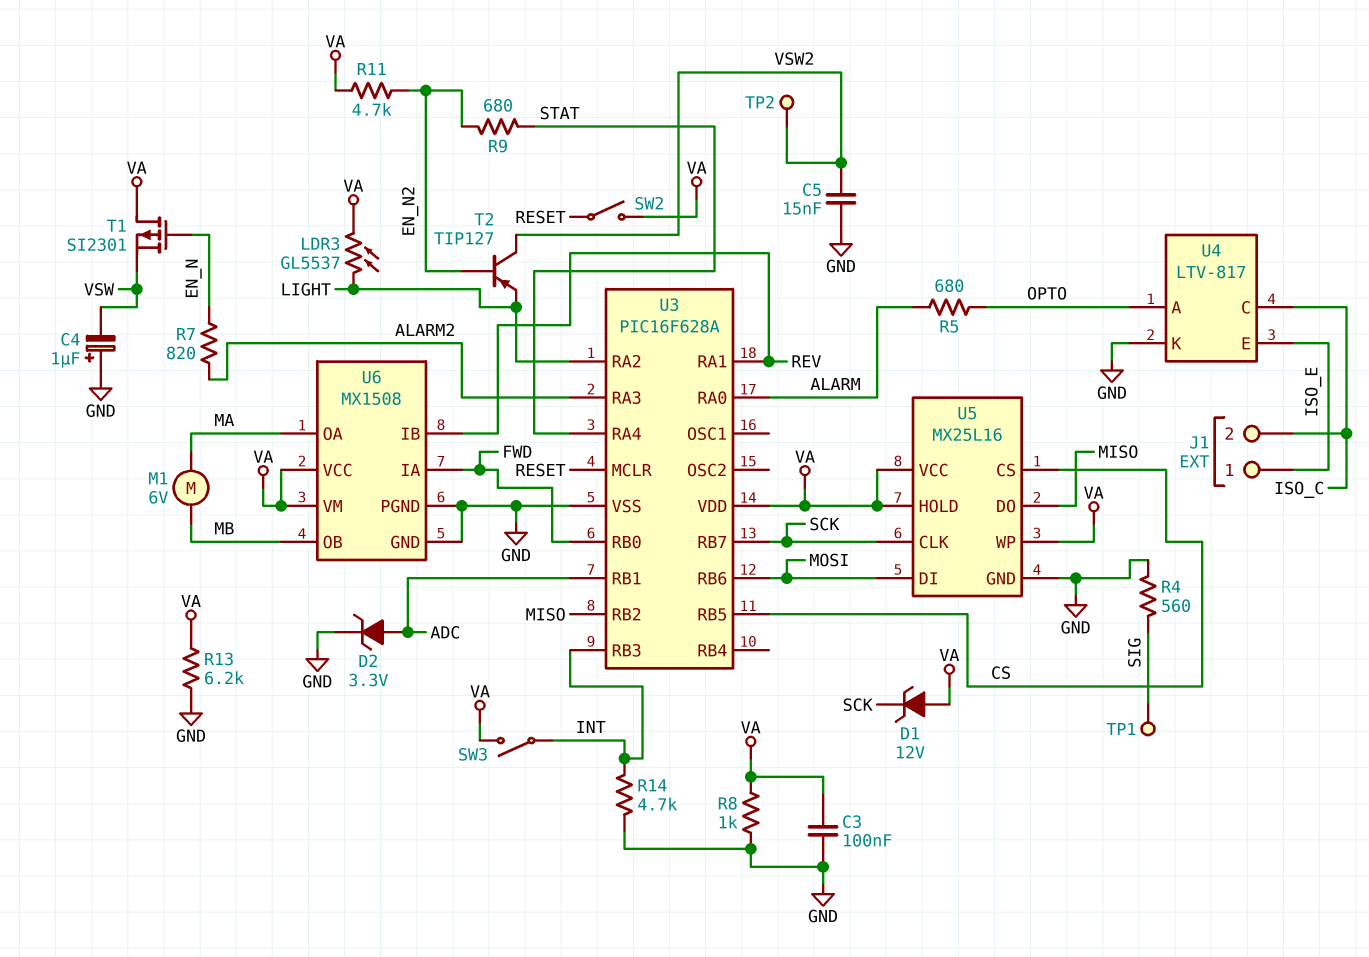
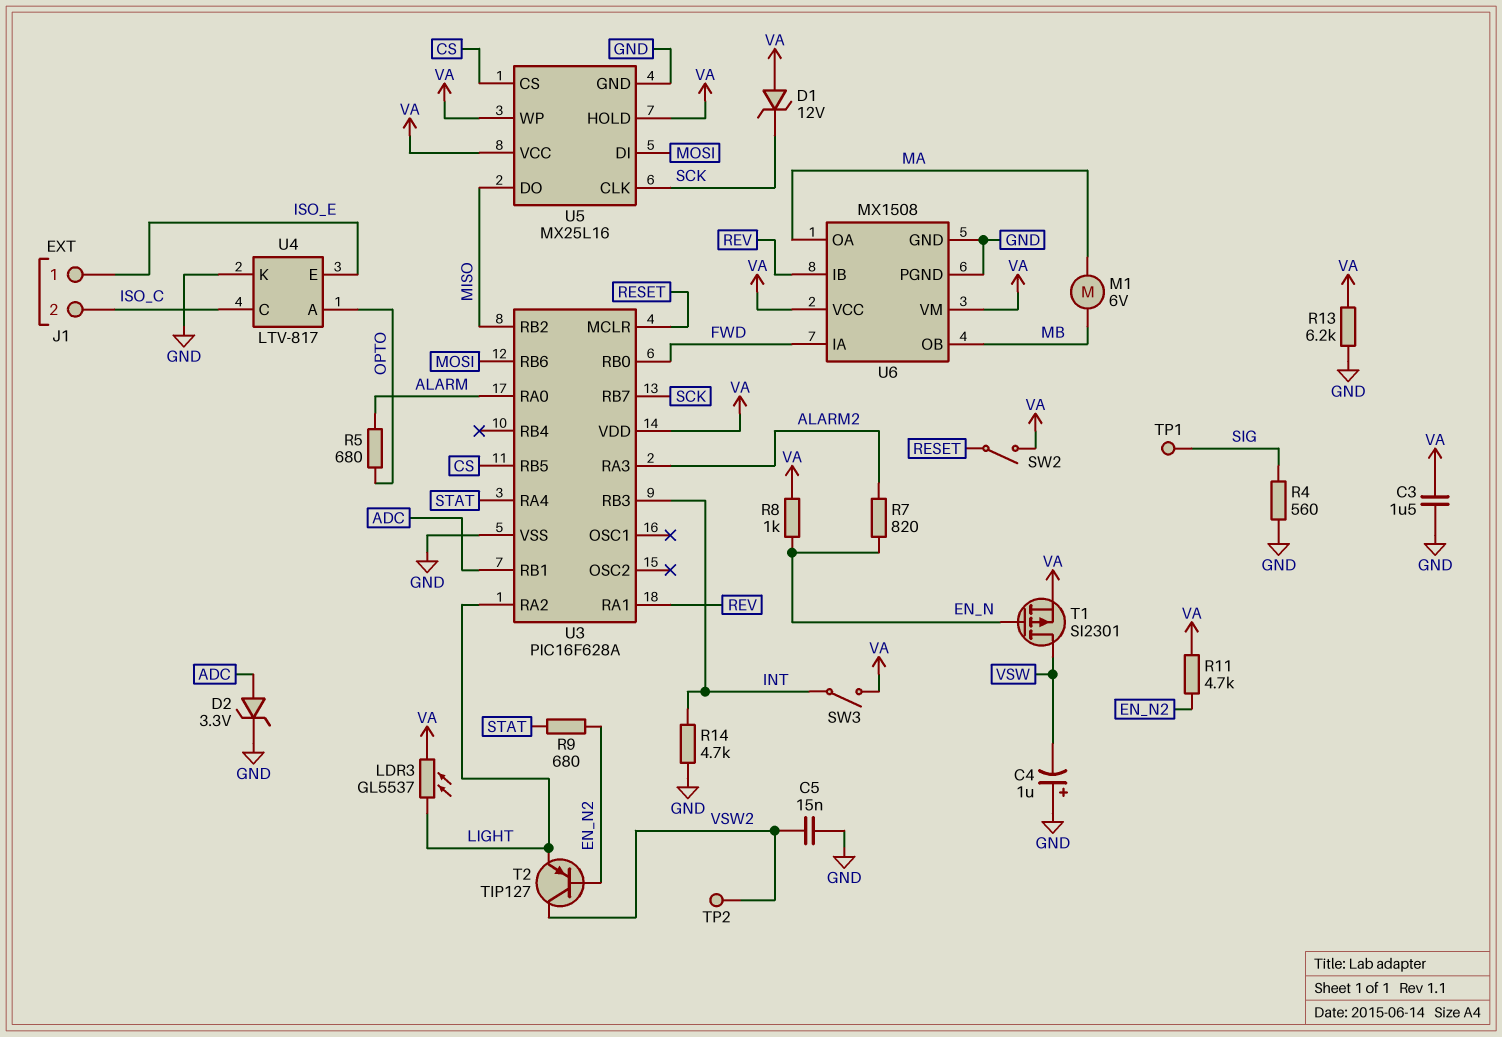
C3: 100nF (GND, VA) -> 1.5uF (GND, VA)
R8: 1k (GND, VA) -> 1k (EN_N, VA)
T1: PMOS SI2301 (G EN_N, D VA, S VSW) -> PMOS SI2301 (G EN_N, D VSW, S VA)

